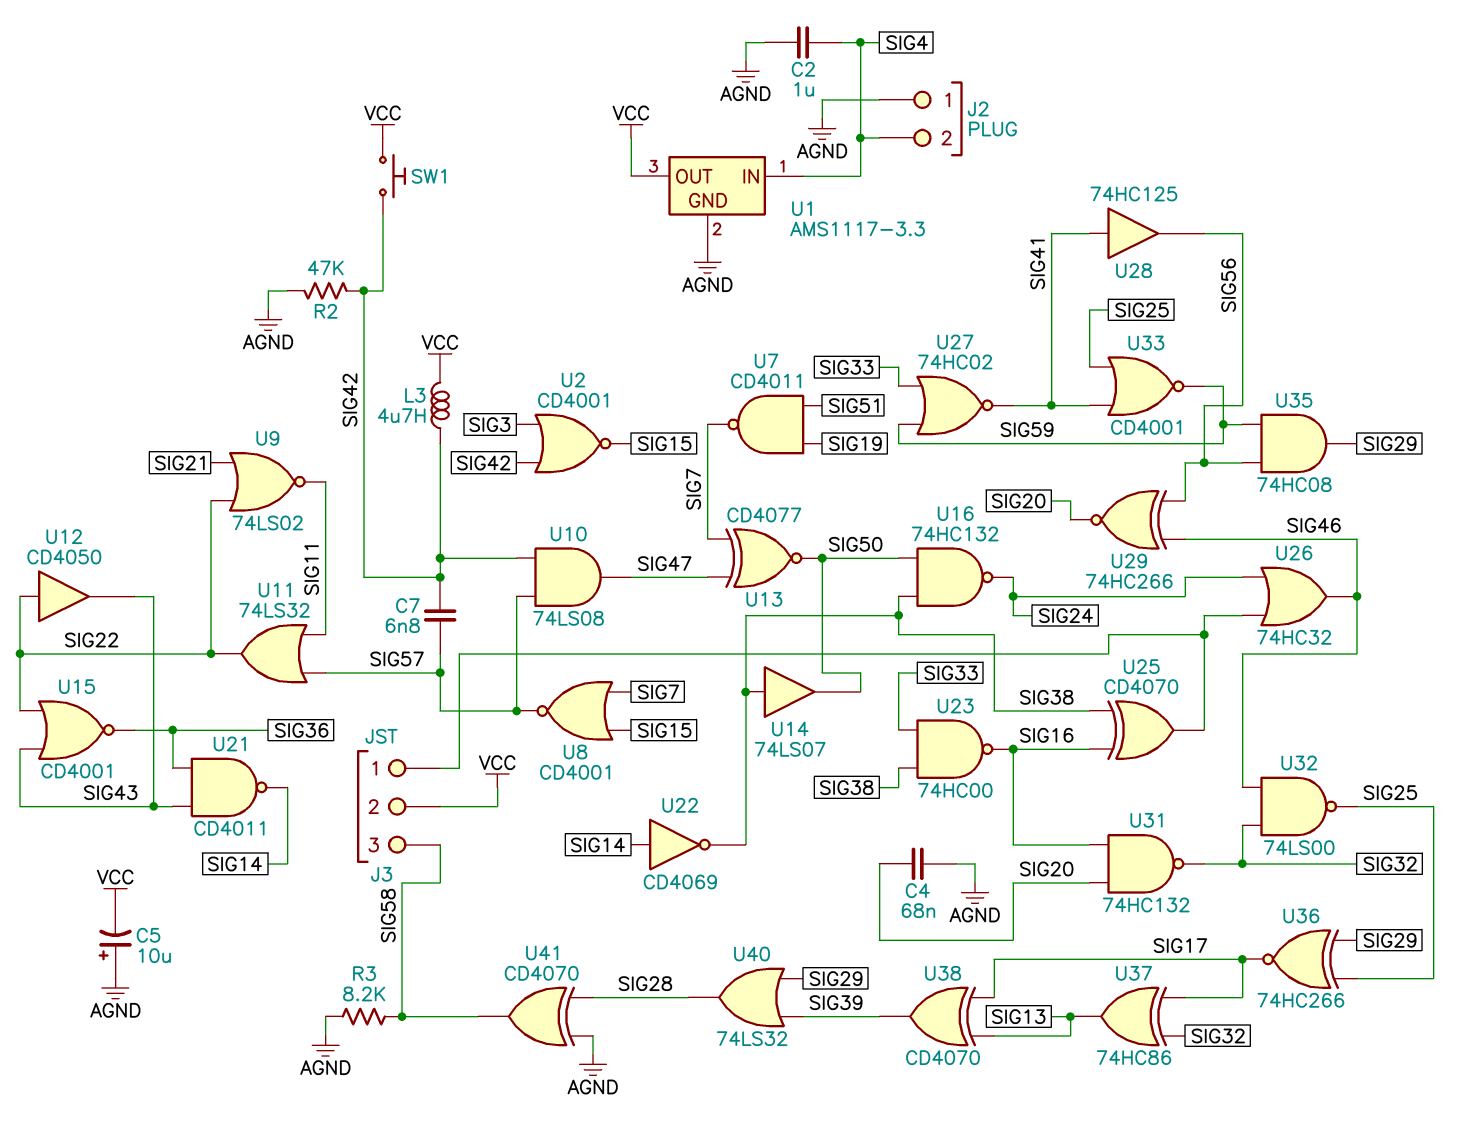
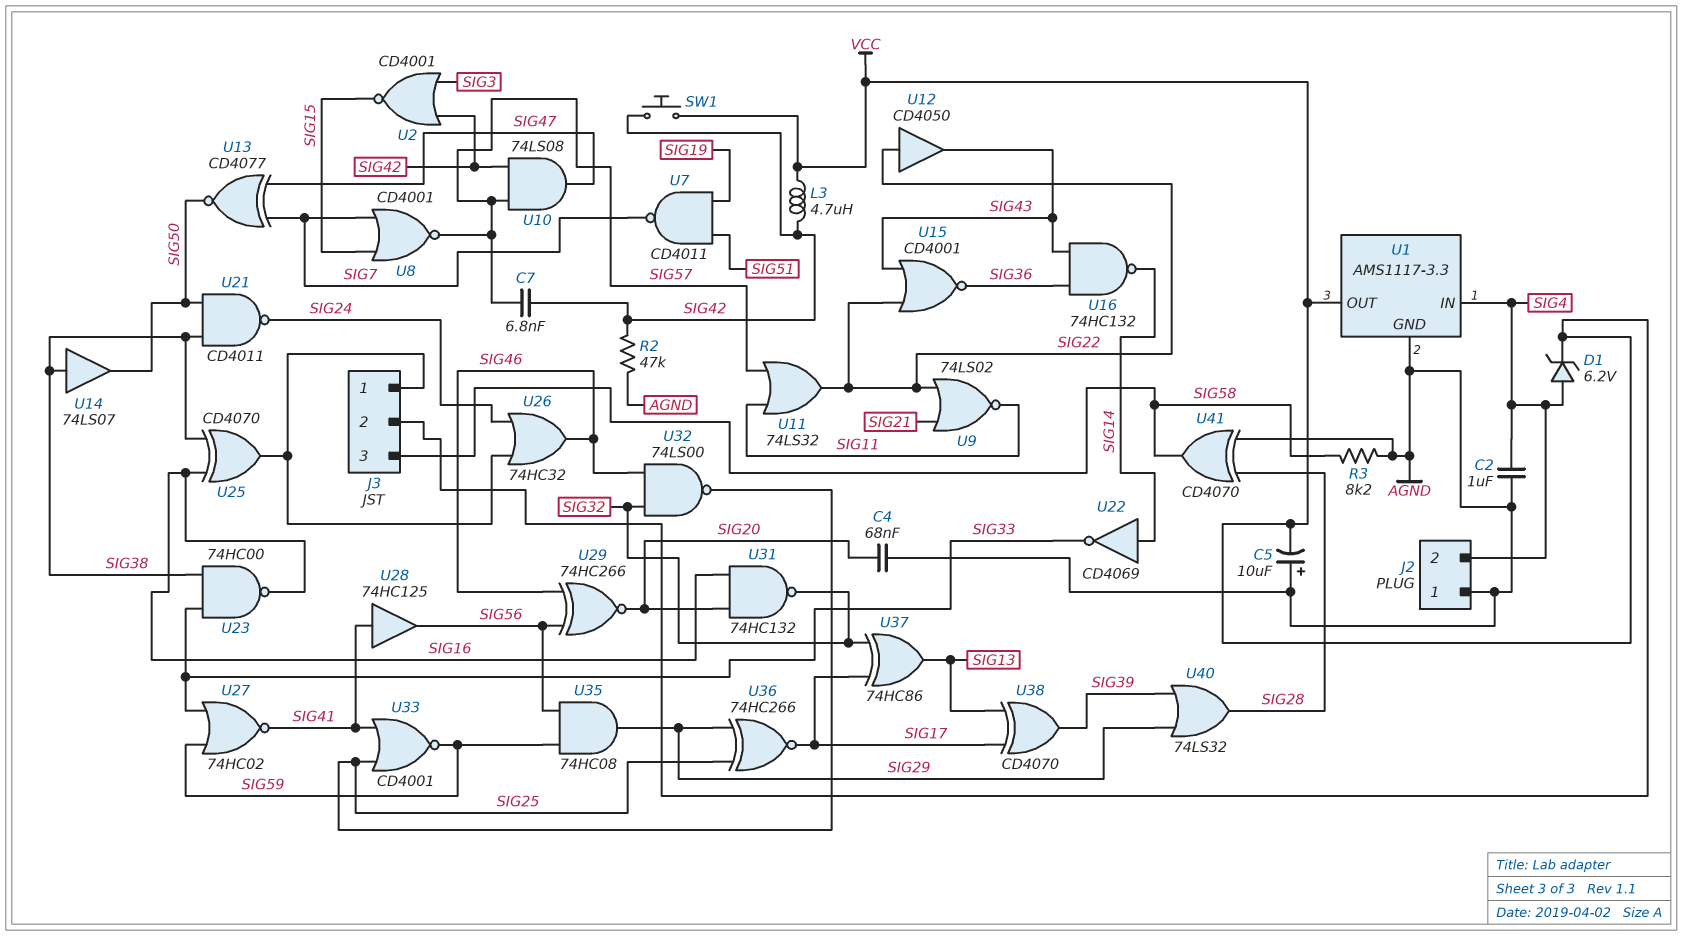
D1: none -> zener 6.2V (A SIG4, K VCC)
U16: NAND 74HC132 (in SIG38, in SIG50, out SIG24) -> NAND 74HC132 (in SIG36, in SIG43, out SIG14)
U21: NAND CD4011 (in SIG36, in SIG43, out SIG14) -> NAND CD4011 (in SIG38, in SIG50, out SIG24)
U22: NOT CD4069 (in SIG14, out SIG38) -> NOT CD4069 (in SIG14, out SIG33)

